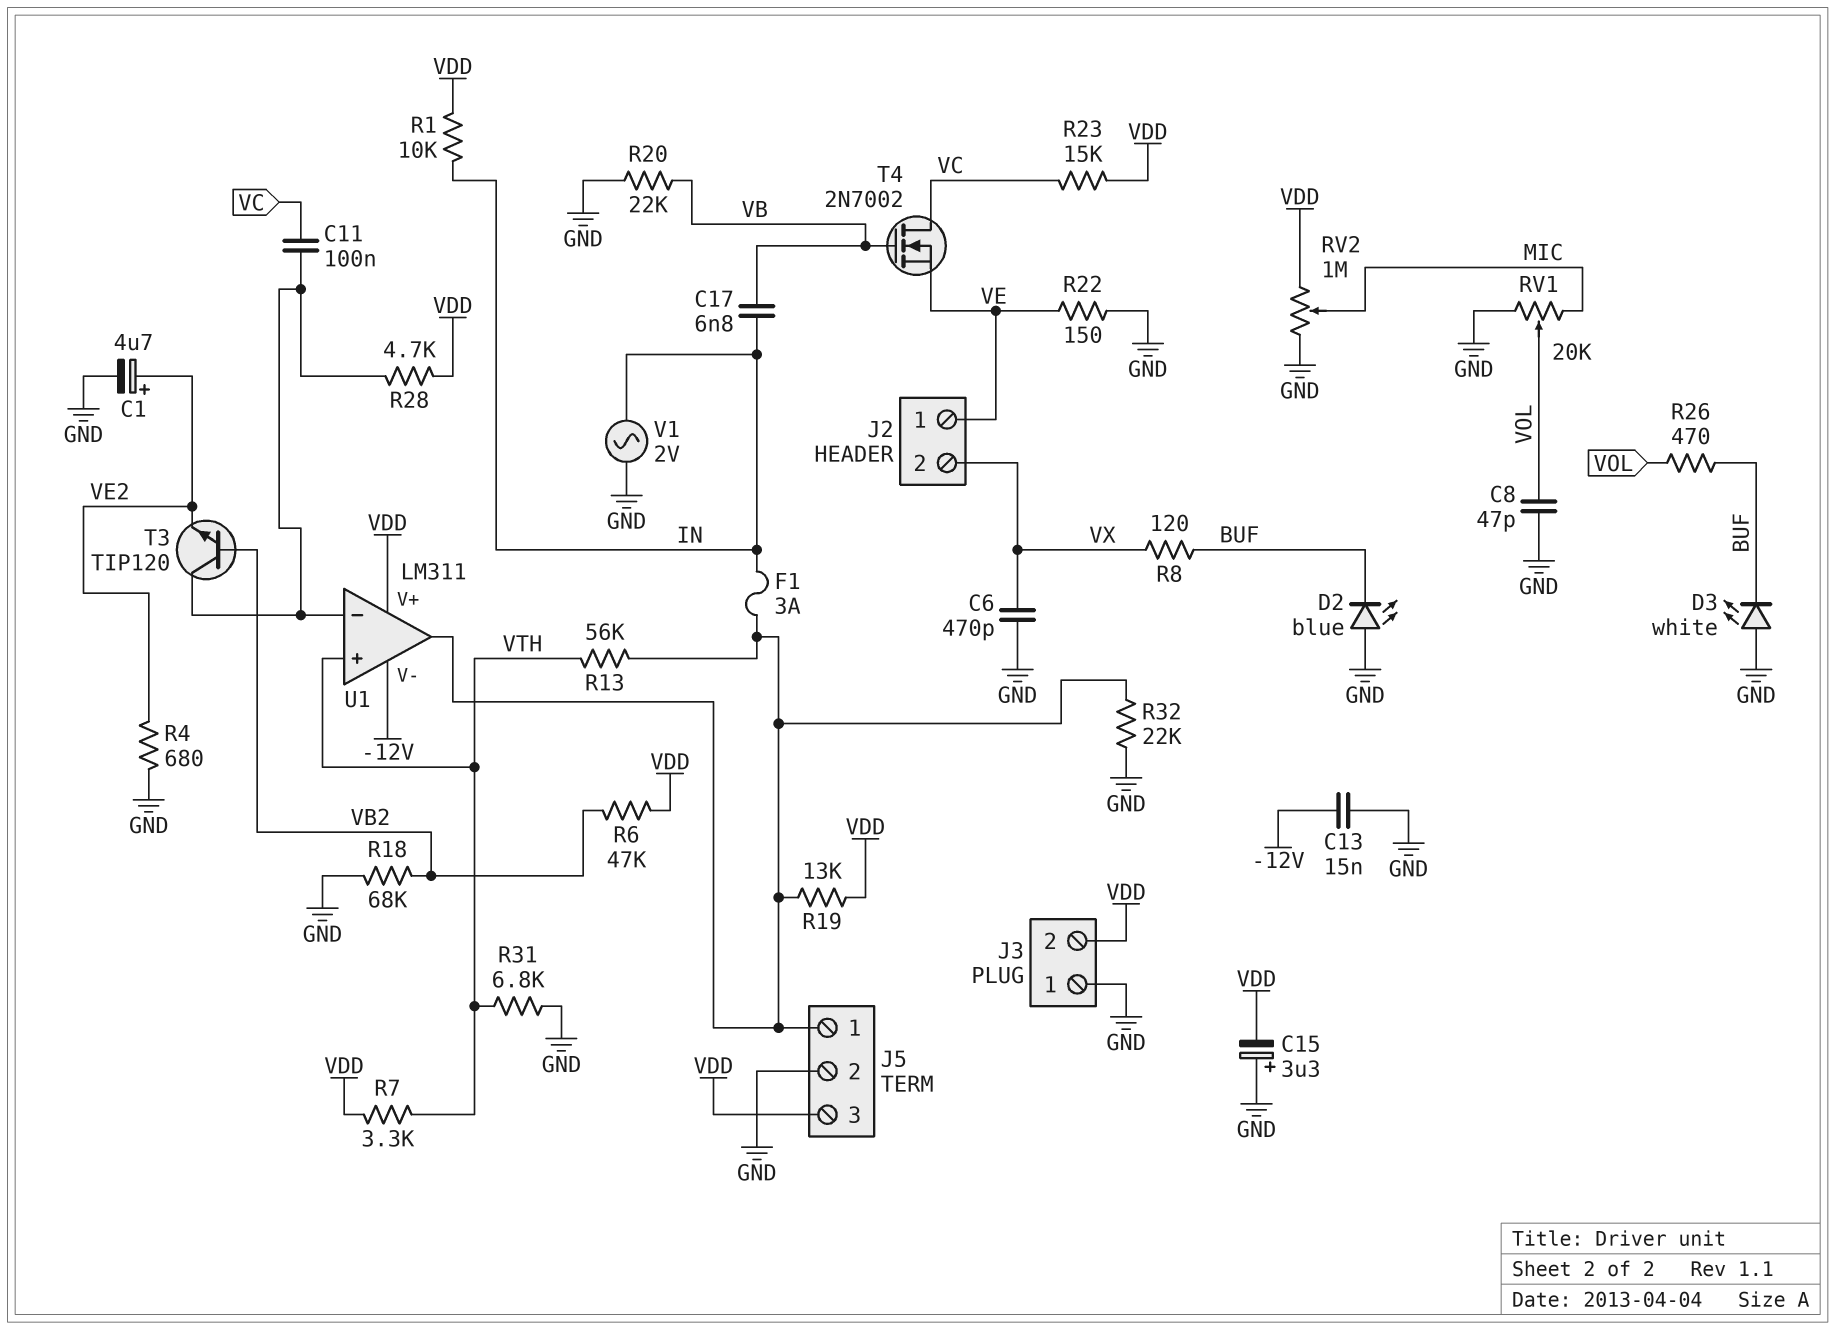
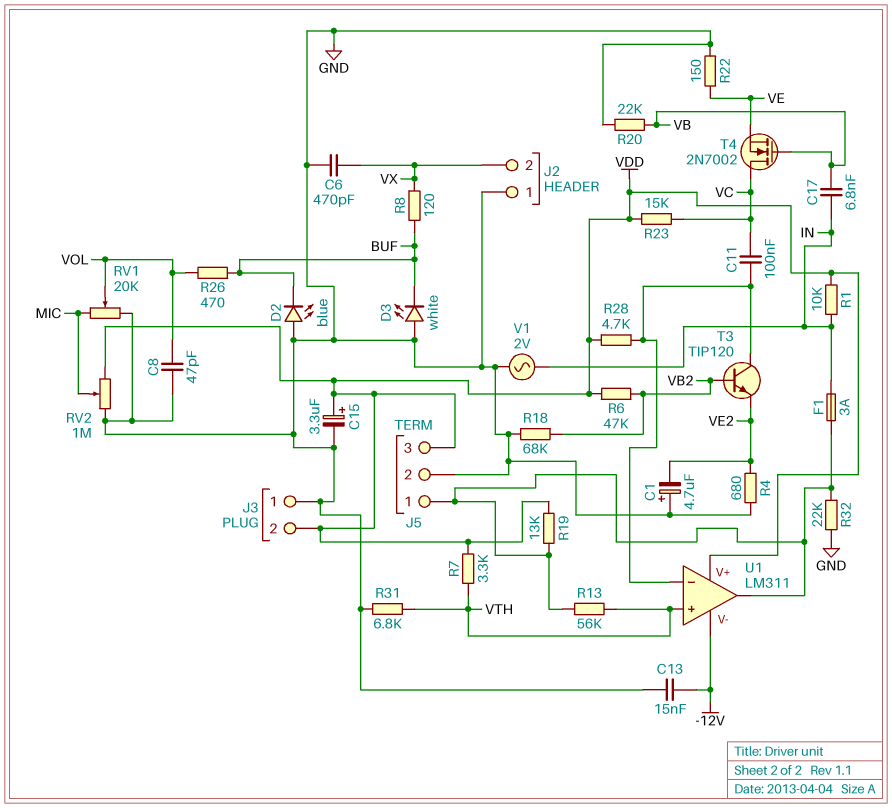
C1: 4.7uF (plus VE2, minus GND) -> 4.7uF (plus GND, minus VE2)
C15: 3.3uF (plus GND, minus VDD) -> 3.3uF (plus VDD, minus GND)
J2 pin 1: VE -> GND

